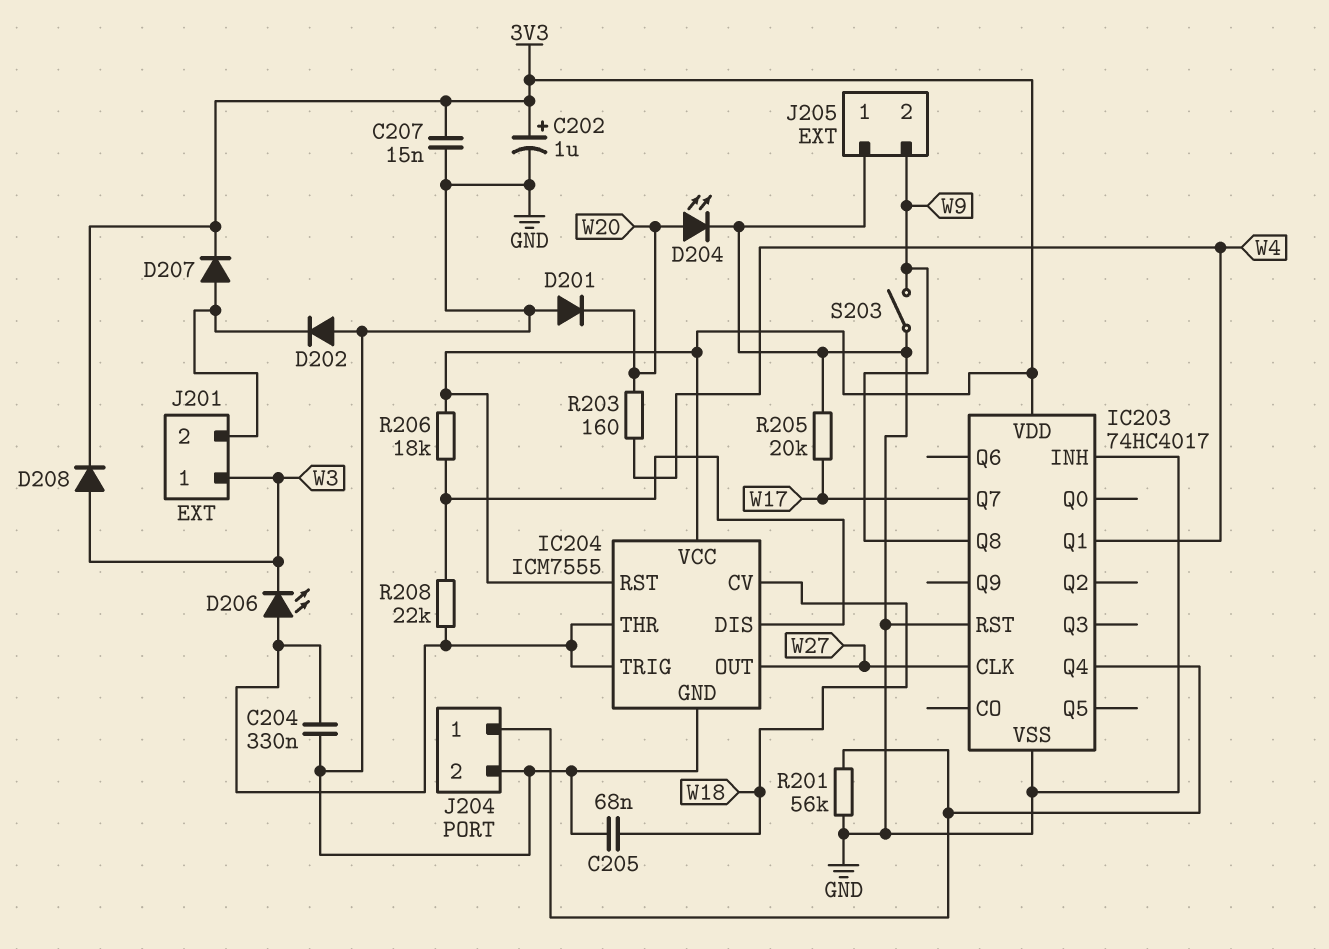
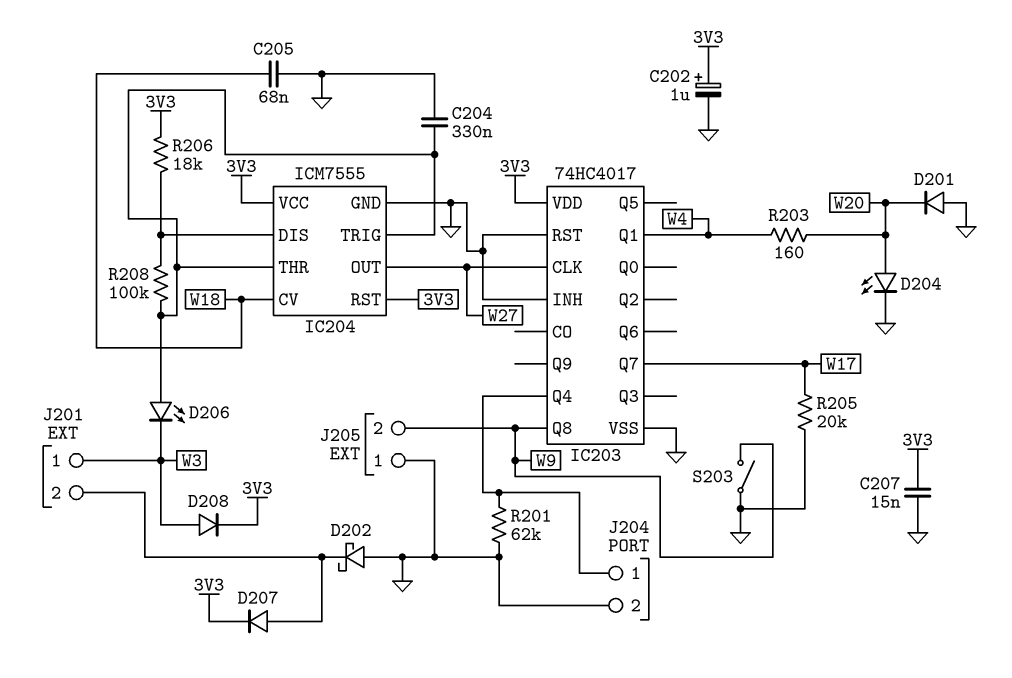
D202: diode (A GND, K J201/2) -> schottky (A GND, K J201/2)
R201: 56k (GND, IC203/Q4) -> 62k (GND, IC203/Q4)
R208: 22k (IC204/DIS, IC204/THR) -> 100k (IC204/DIS, IC204/THR)

